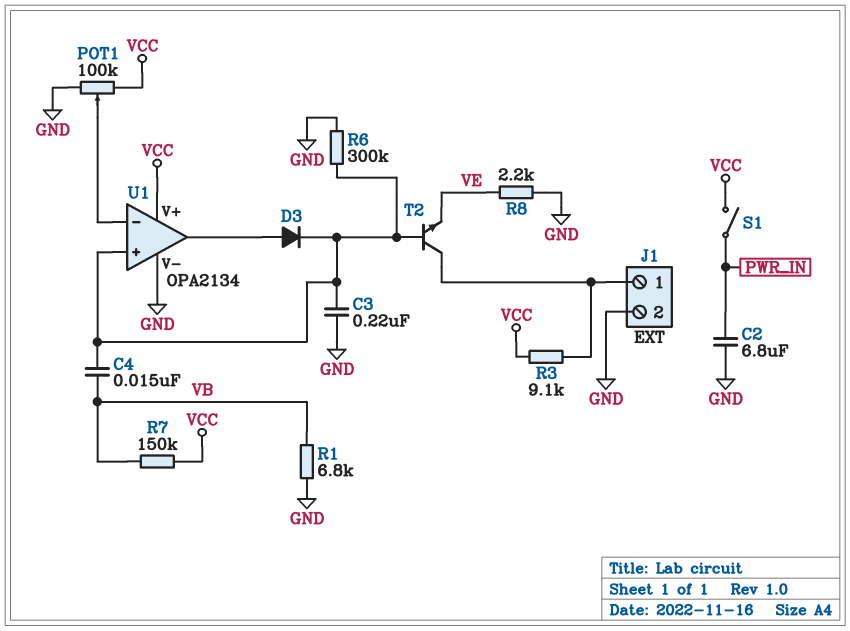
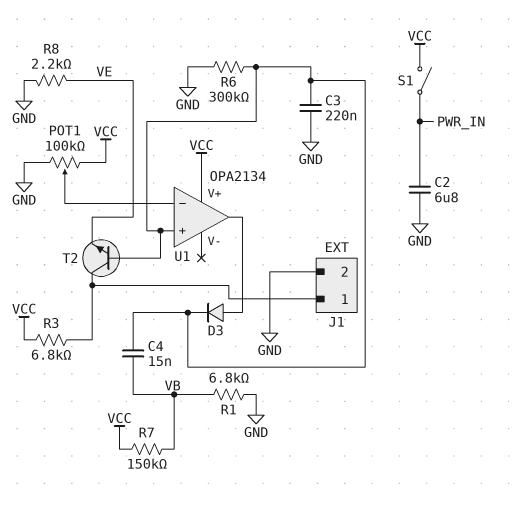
R3: 9.1k (J1/1, VCC) -> 6.8k (J1/1, VCC)
U1 pin V-: GND -> none

